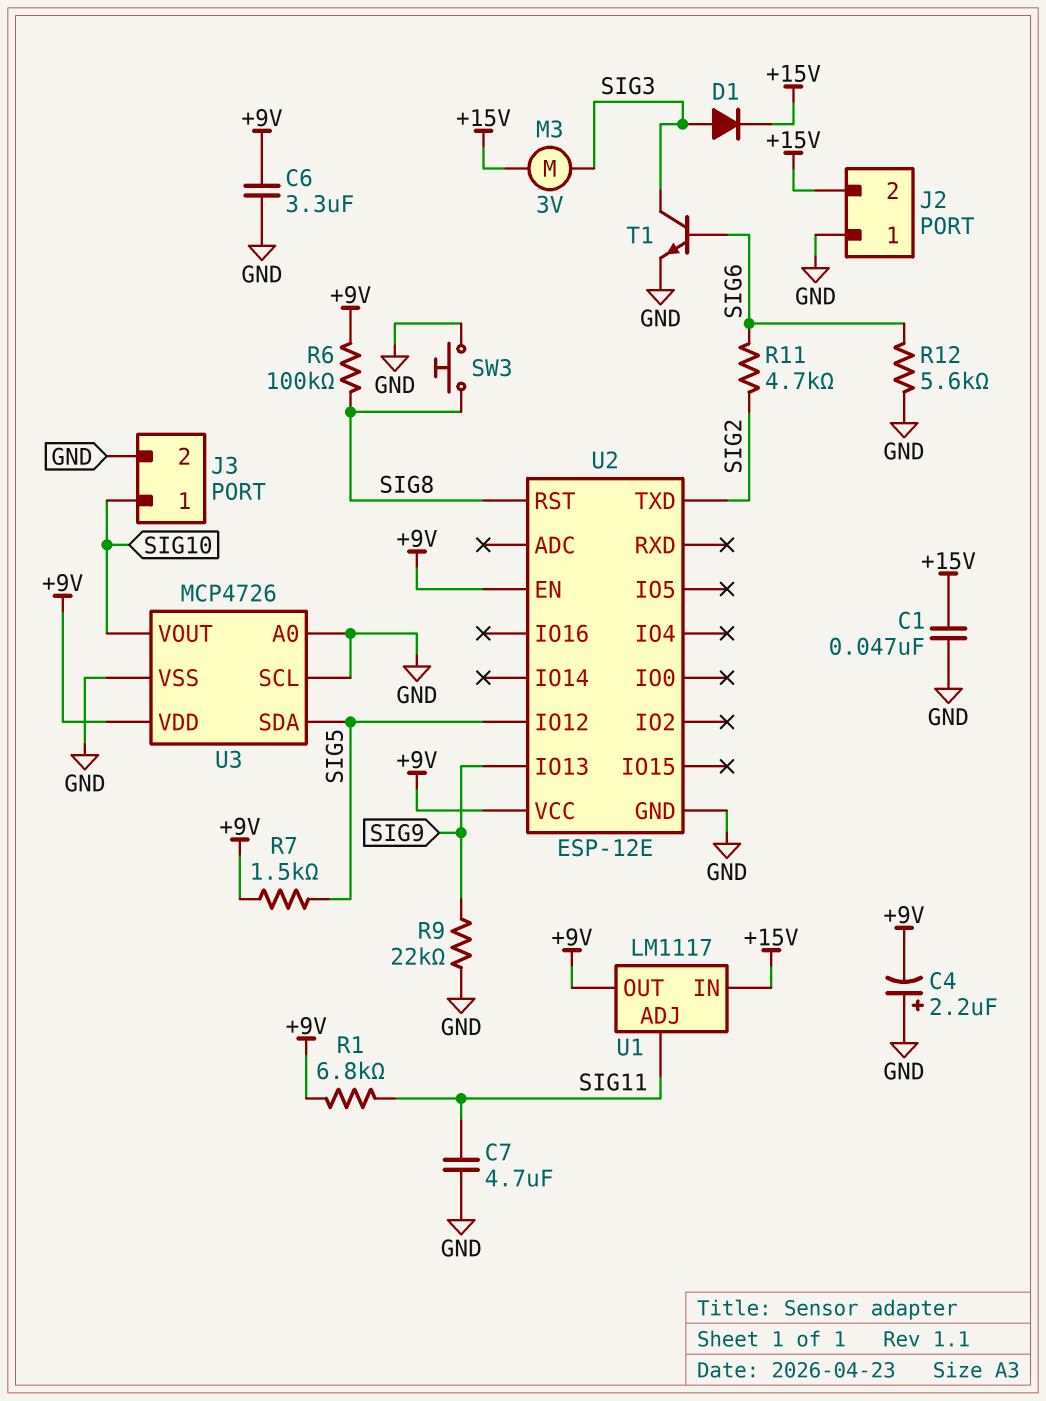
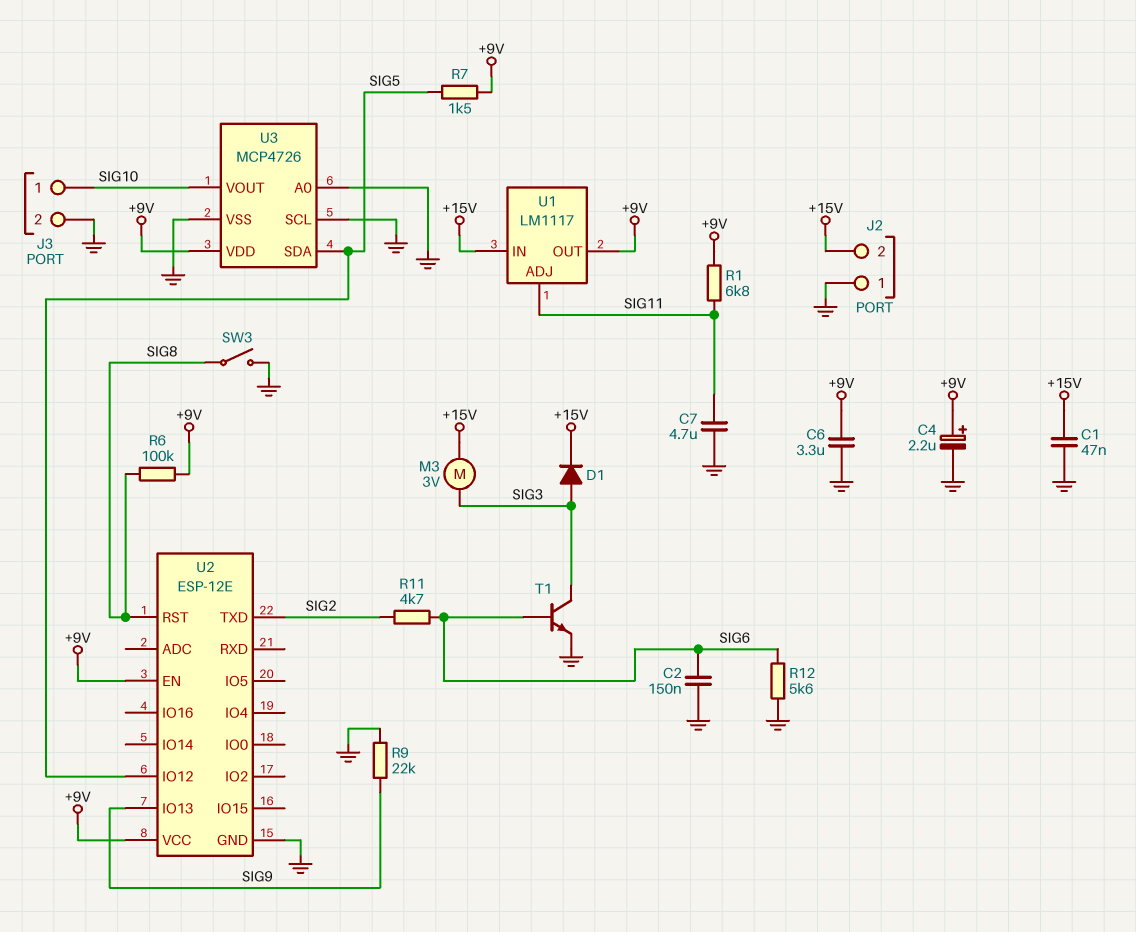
C2: none -> 150nF (GND, SIG6)
C4: 2.2uF (plus GND, minus +9V) -> 2.2uF (plus +9V, minus GND)
SW3: button (GND, SIG8) -> switch (GND, SIG8)

